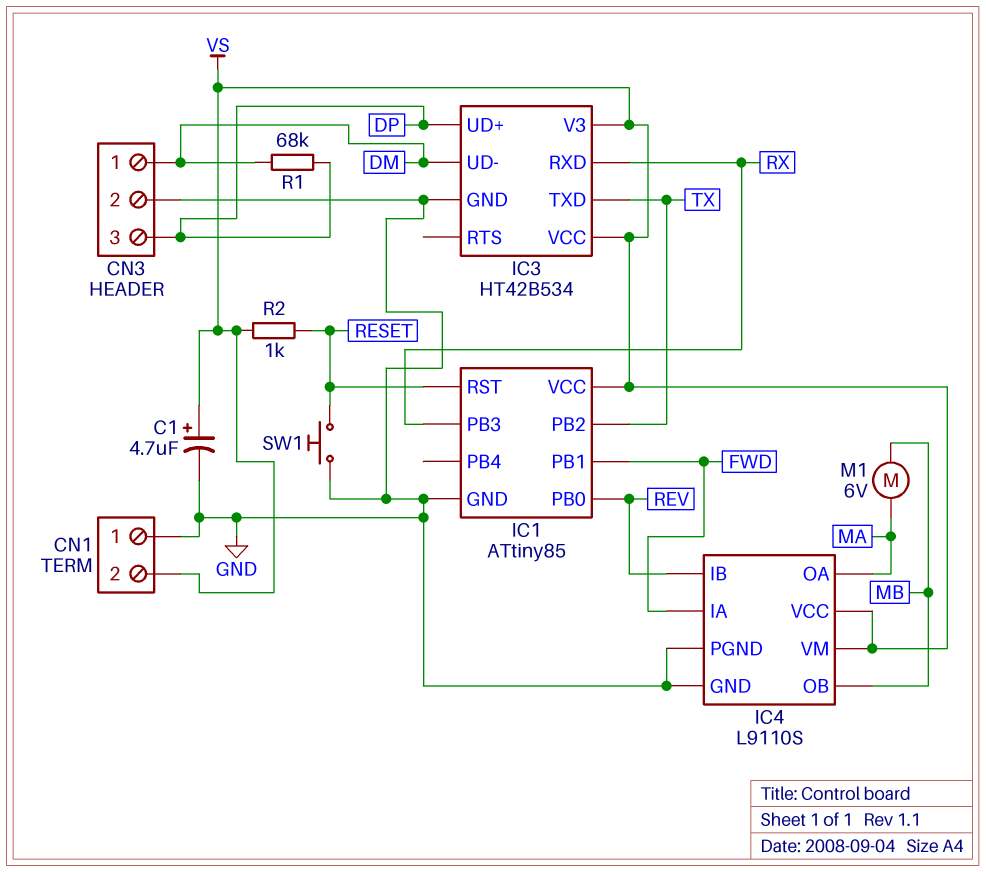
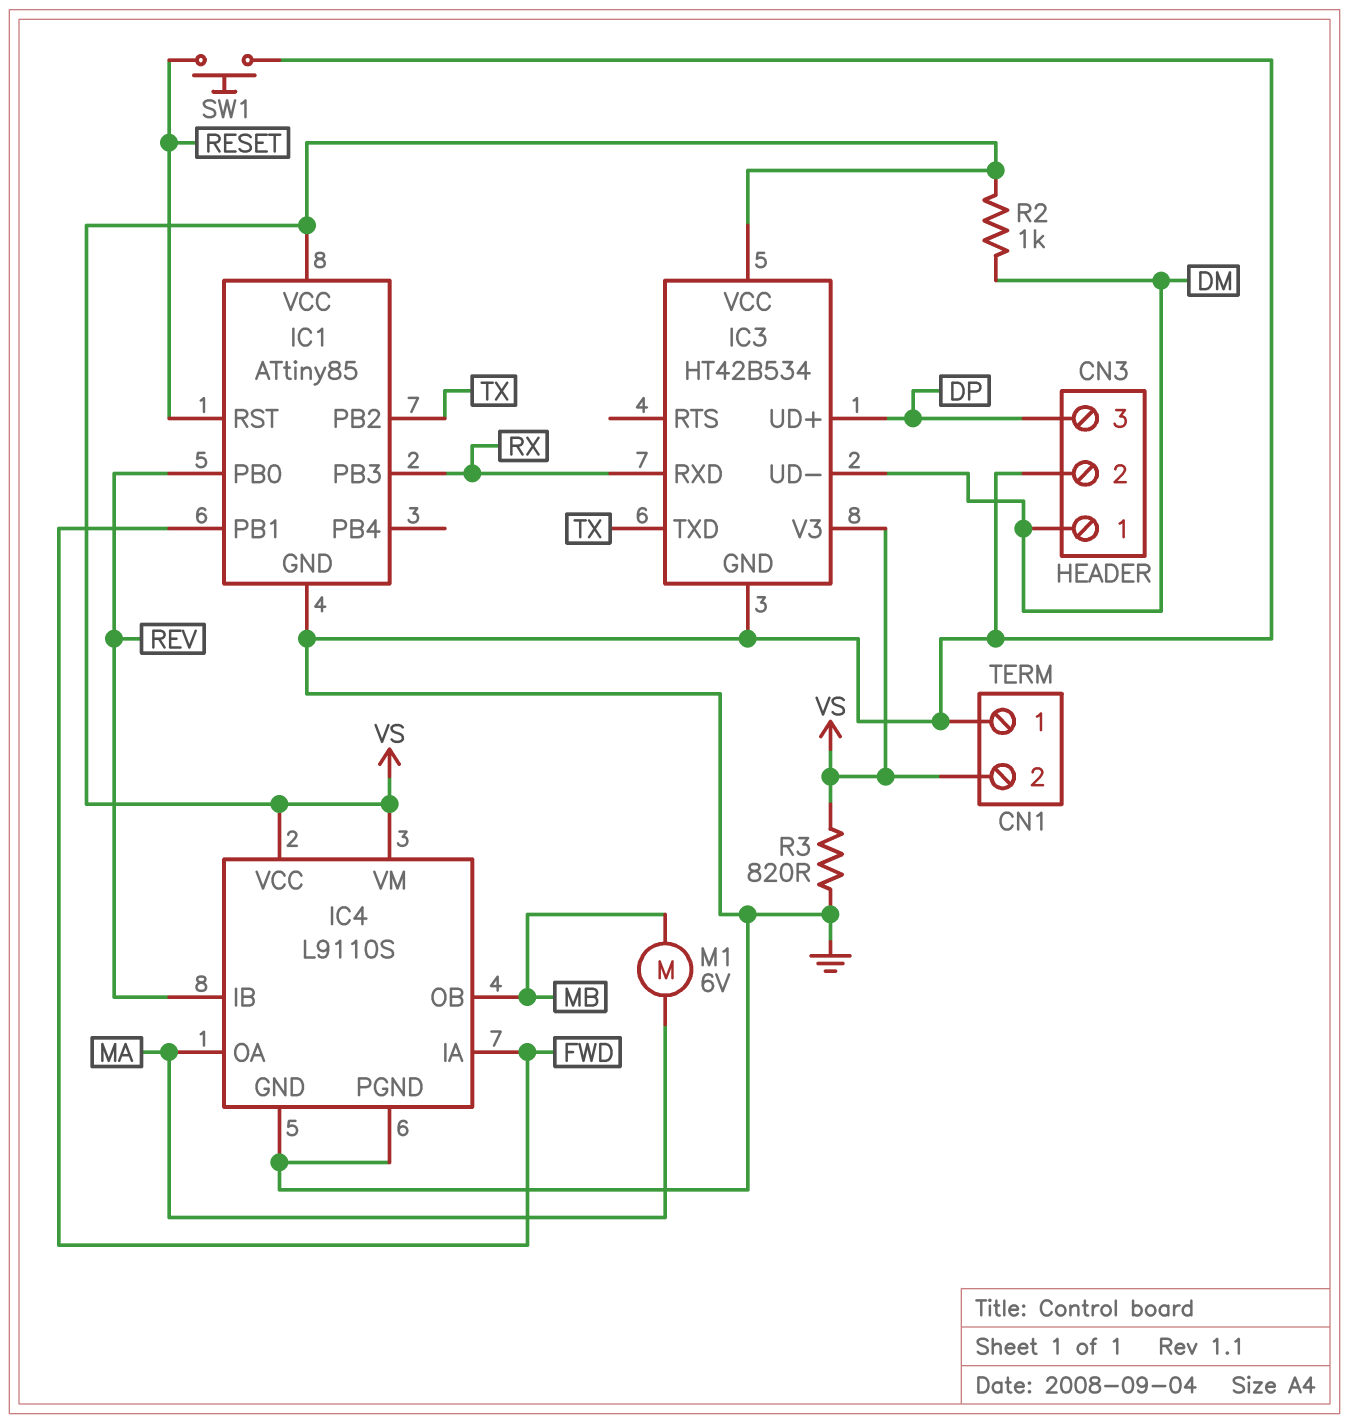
C1: 4.7uF (plus VS, minus GND) -> none
R1: 68k (DM, DP) -> none
R2: 1k (RESET, VS) -> 1k (DM, VS)
R3: none -> 820 (GND, VS)

